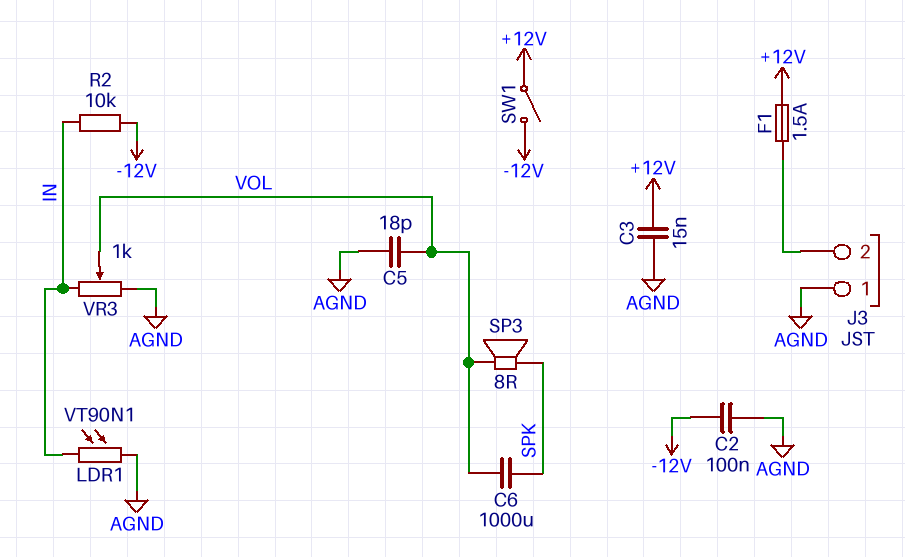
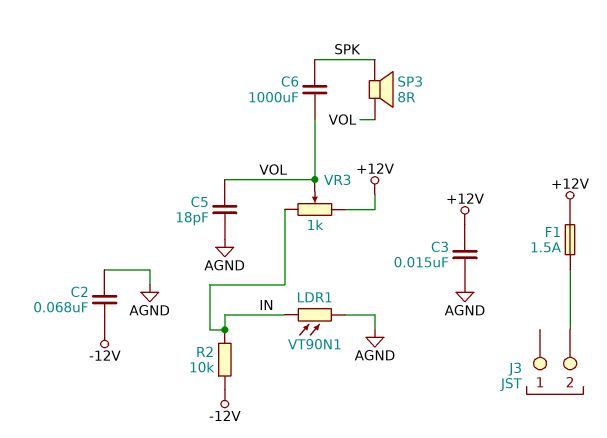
C2: 100nF (-12V, AGND) -> 68nF (-12V, AGND)
J3 pin 1: AGND -> none
SW1: switch (+12V, -12V) -> none
VR3: 1k (AGND, IN, wiper VOL) -> 1k (+12V, IN, wiper VOL)

